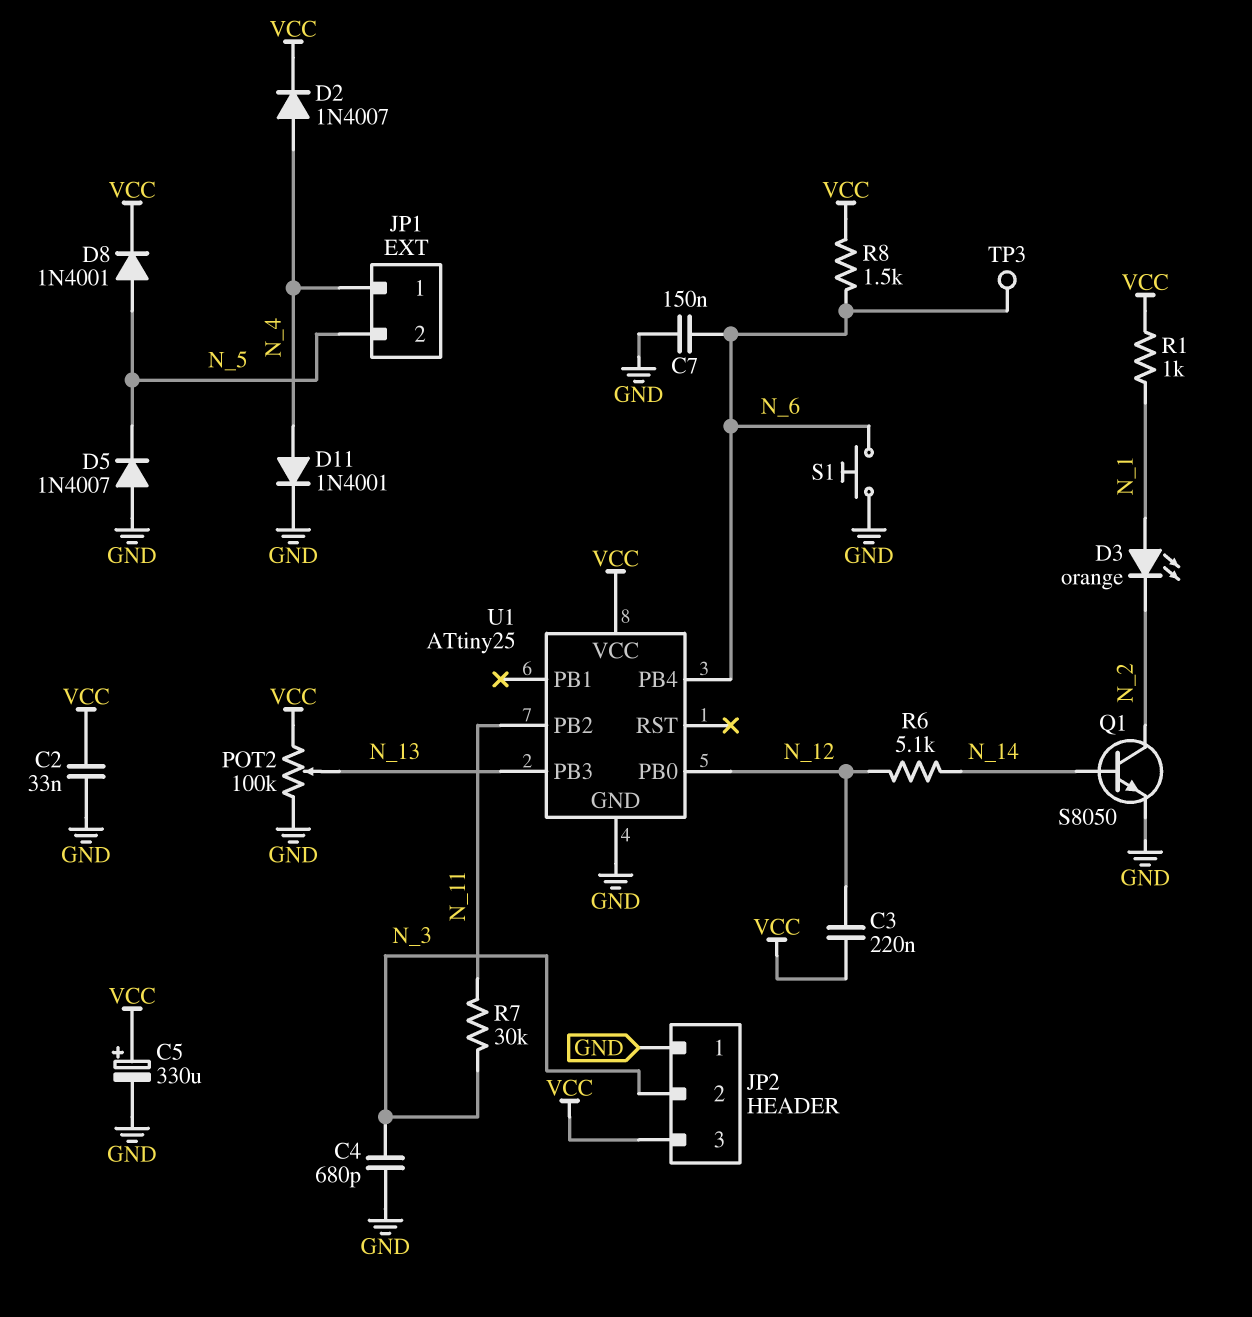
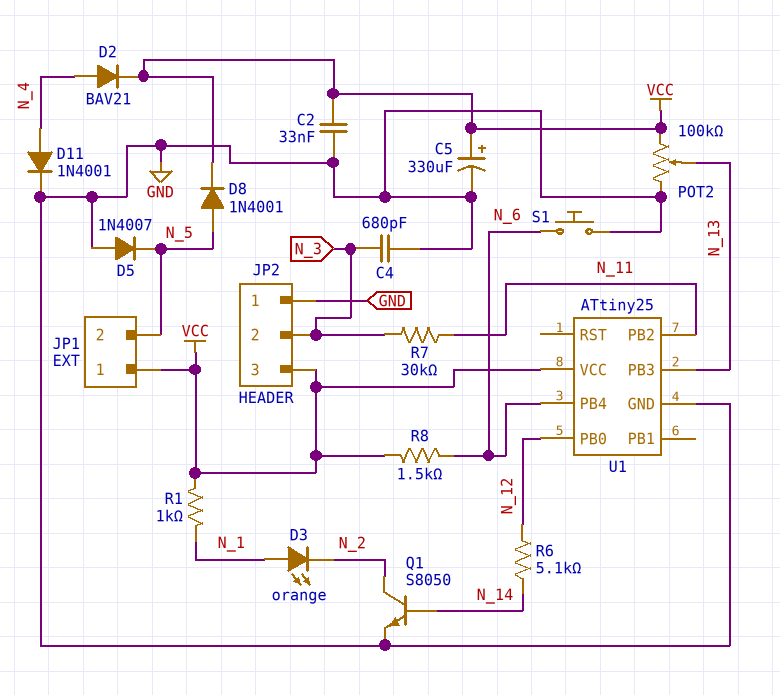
C3: 220nF (N_12, VCC) -> none
C7: 150nF (GND, N_6) -> none
D2: diode 1N4007 (A N_4, K VCC) -> diode BAV21 (A N_4, K VCC)
JP1 pin 1: N_4 -> VCC
TP3: test point (N_6) -> none

